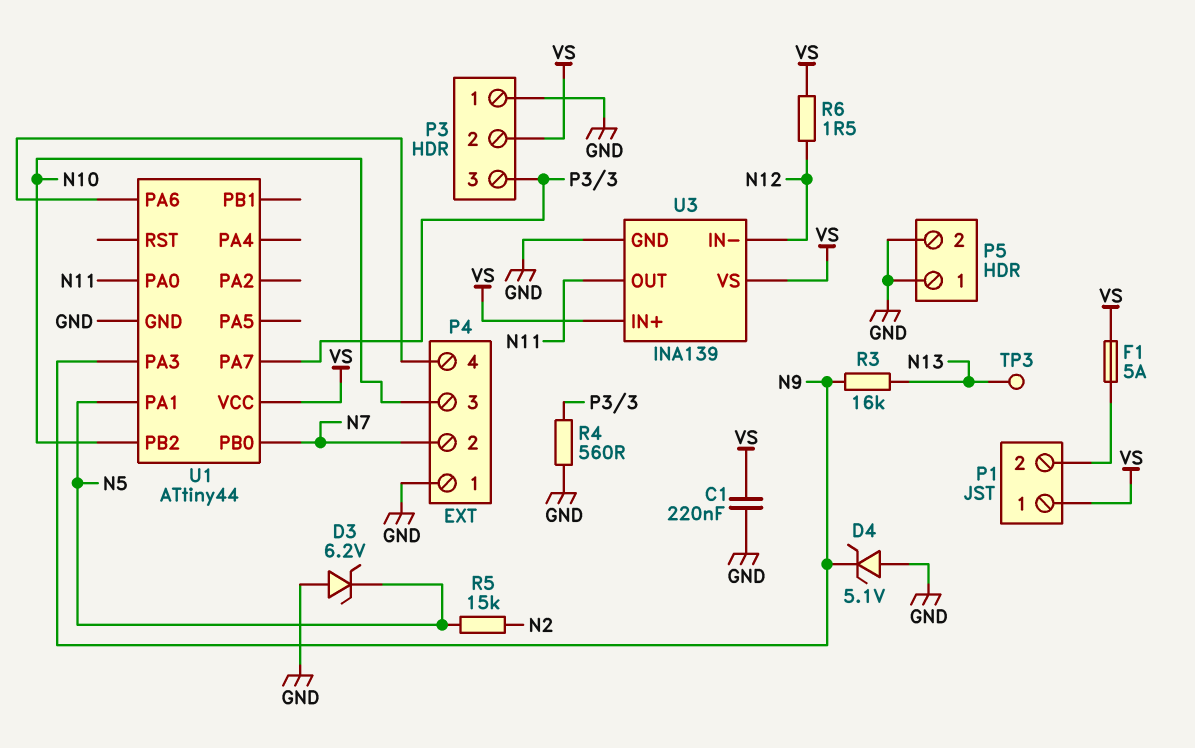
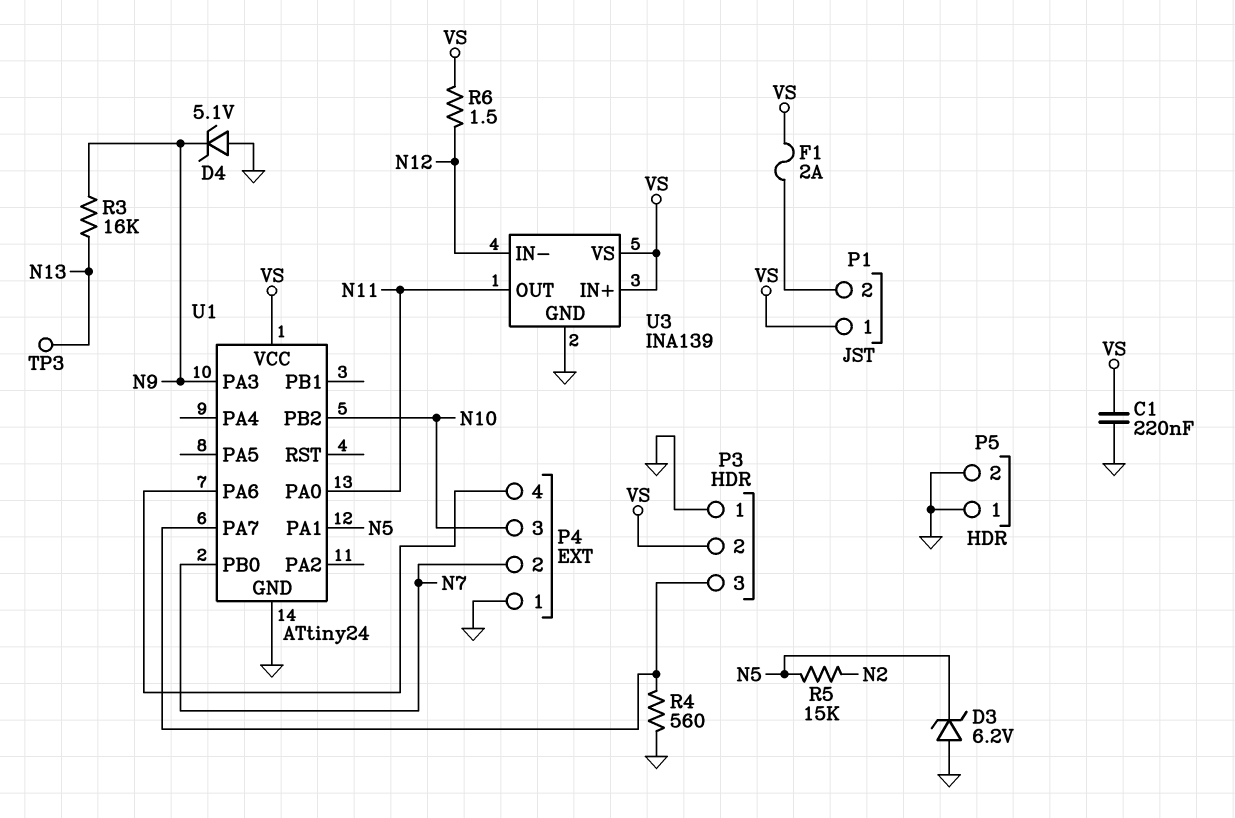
F1: 5A (P1/2, VS) -> 2A (P1/2, VS)
U1: ATtiny44 -> ATtiny24

